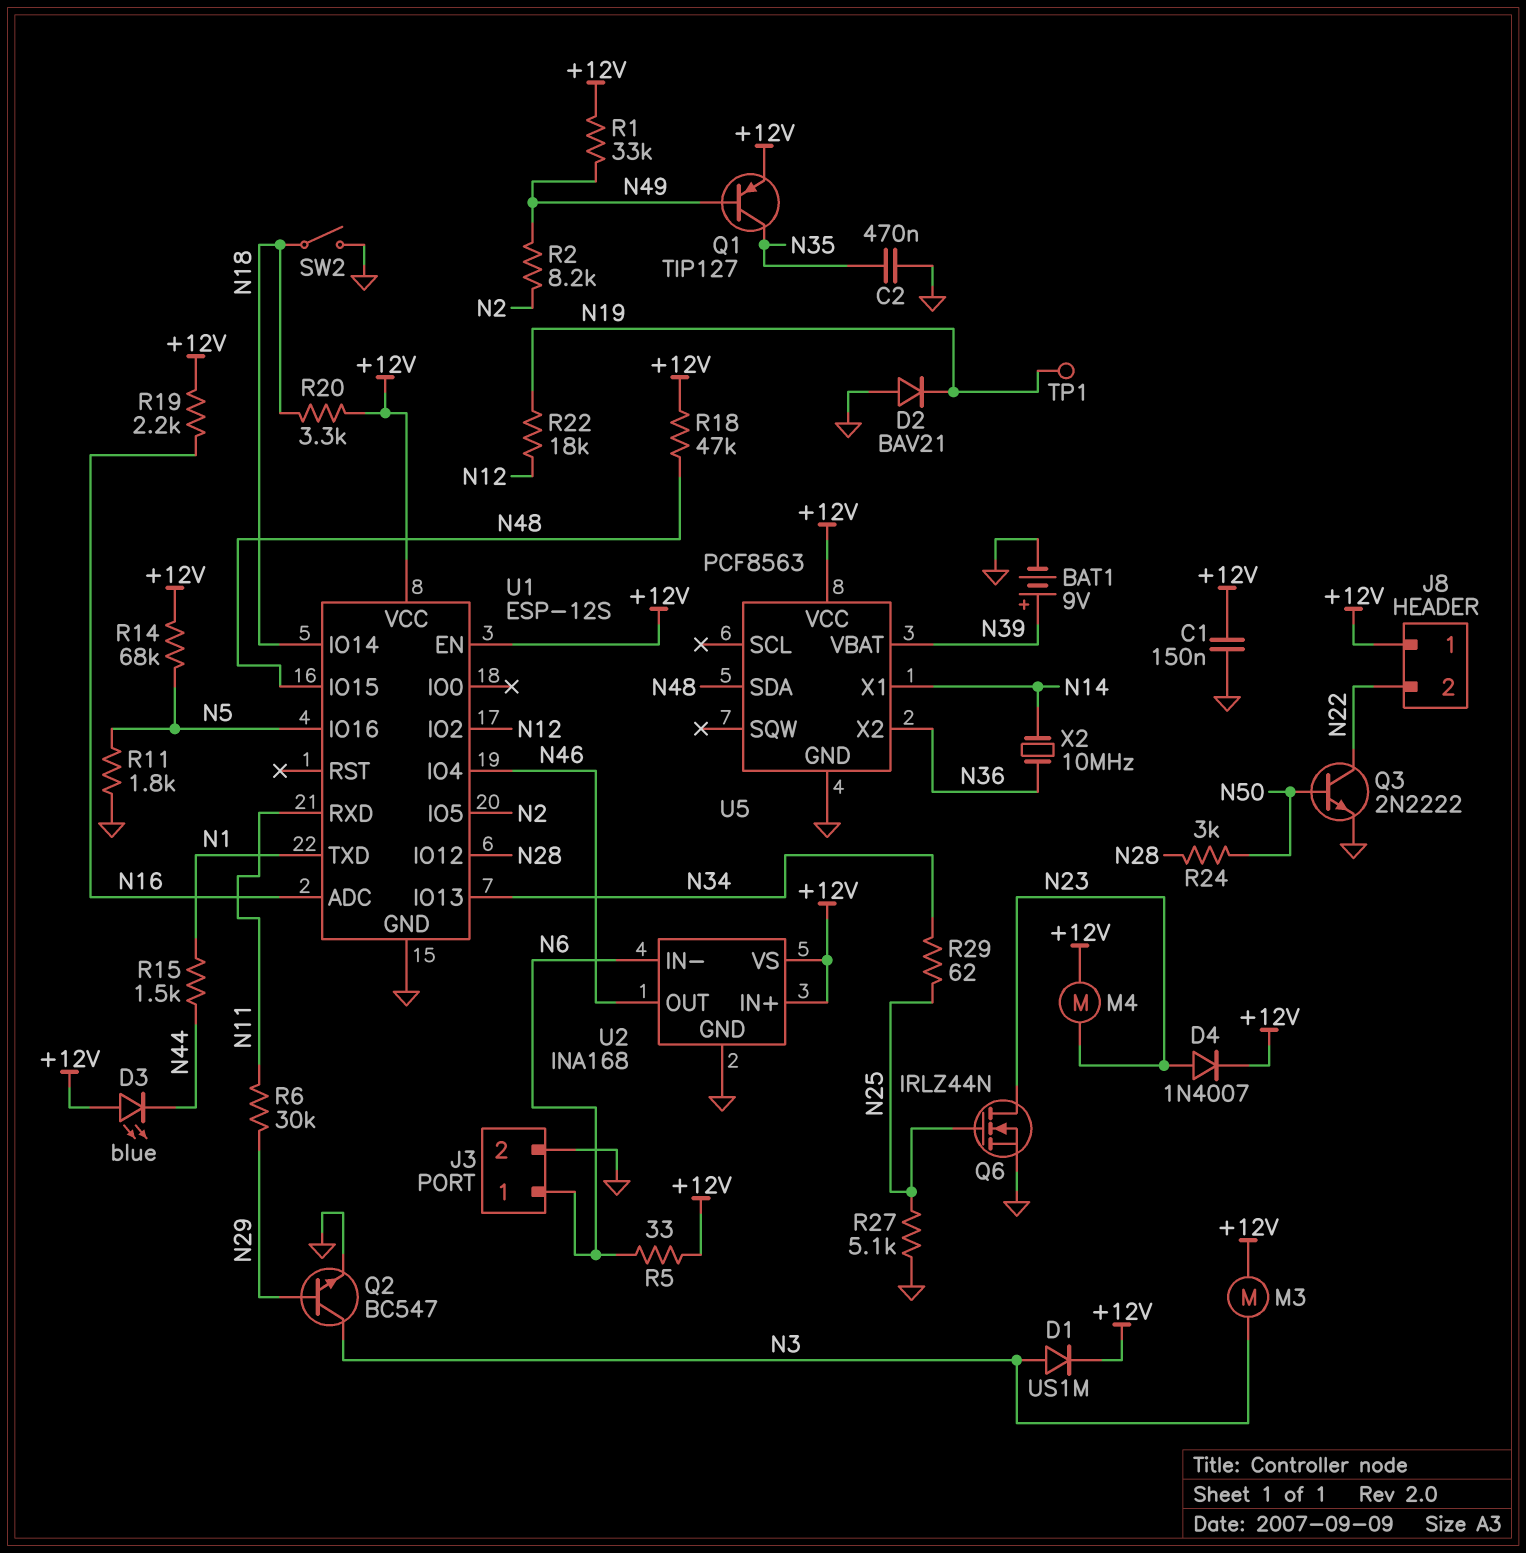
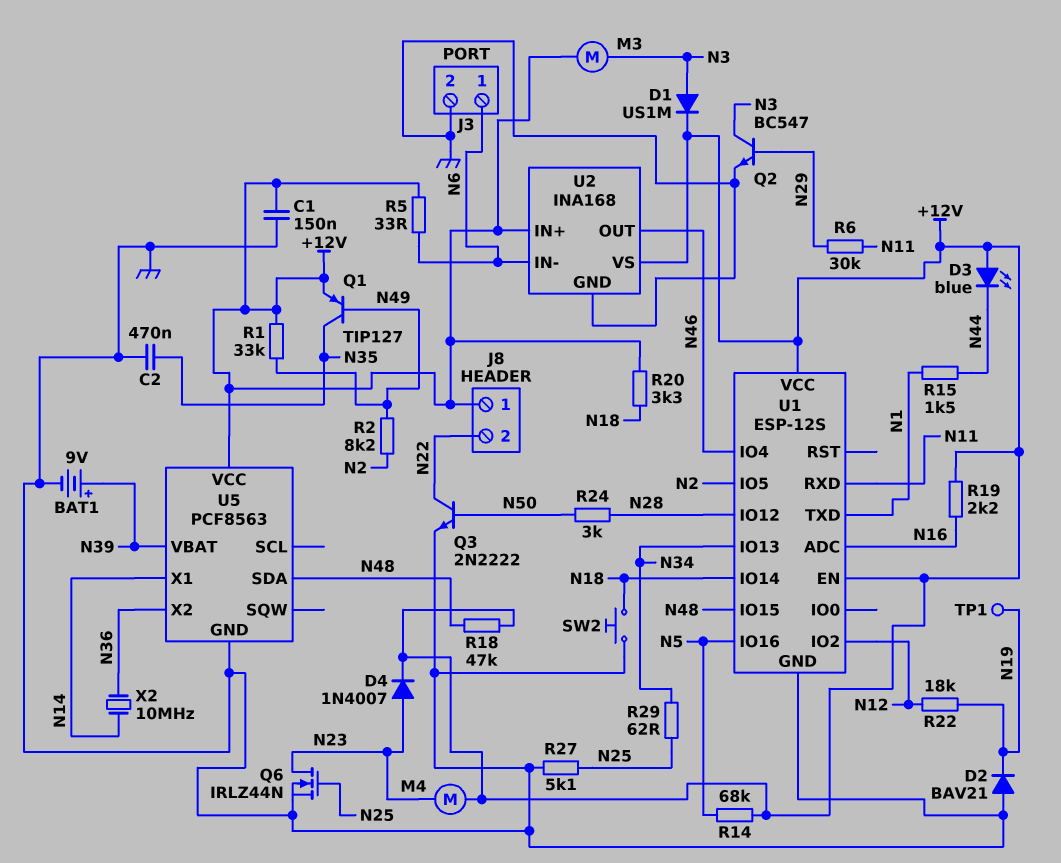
R11: 1.8k (GND, N5) -> none
SW2: switch (GND, N18) -> button (GND, N18)

